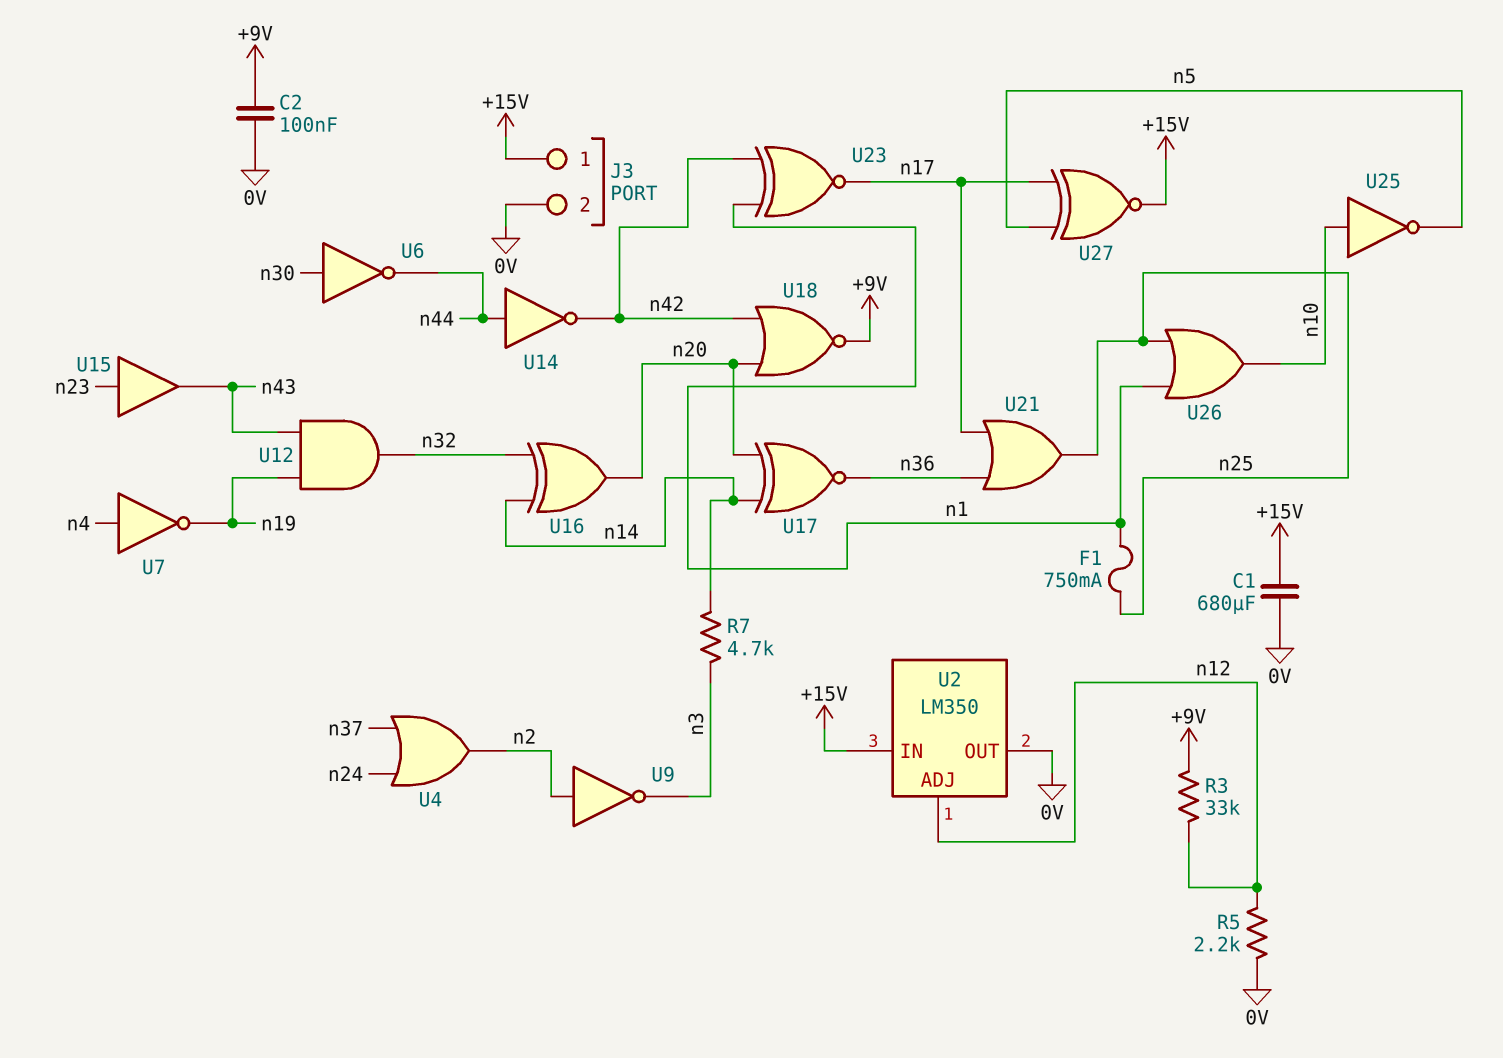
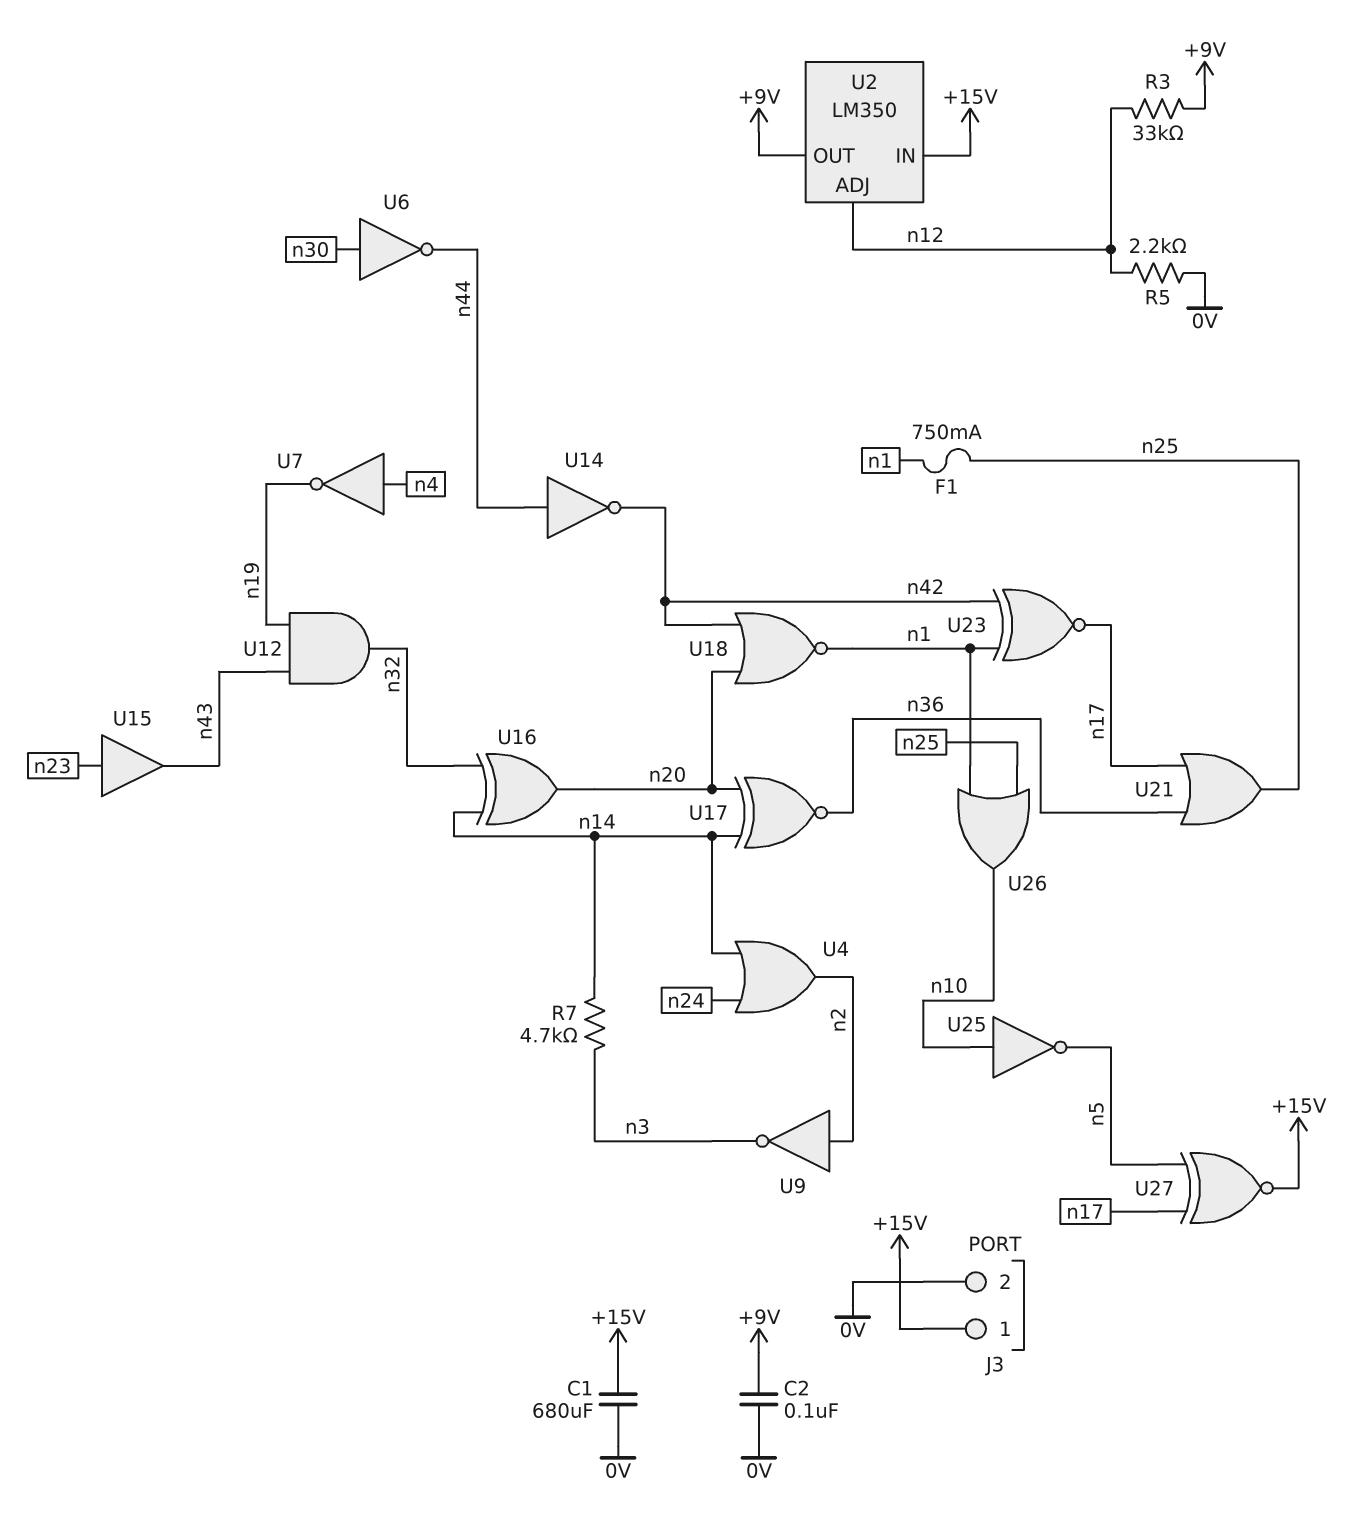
U2 pin OUT: 0V -> +9V
U4: OR (in n24, in n37, out n2) -> OR (in n14, in n24, out n2)
U18: NOR (in n20, in n42, out +9V) -> NOR (in n20, in n42, out n1)

